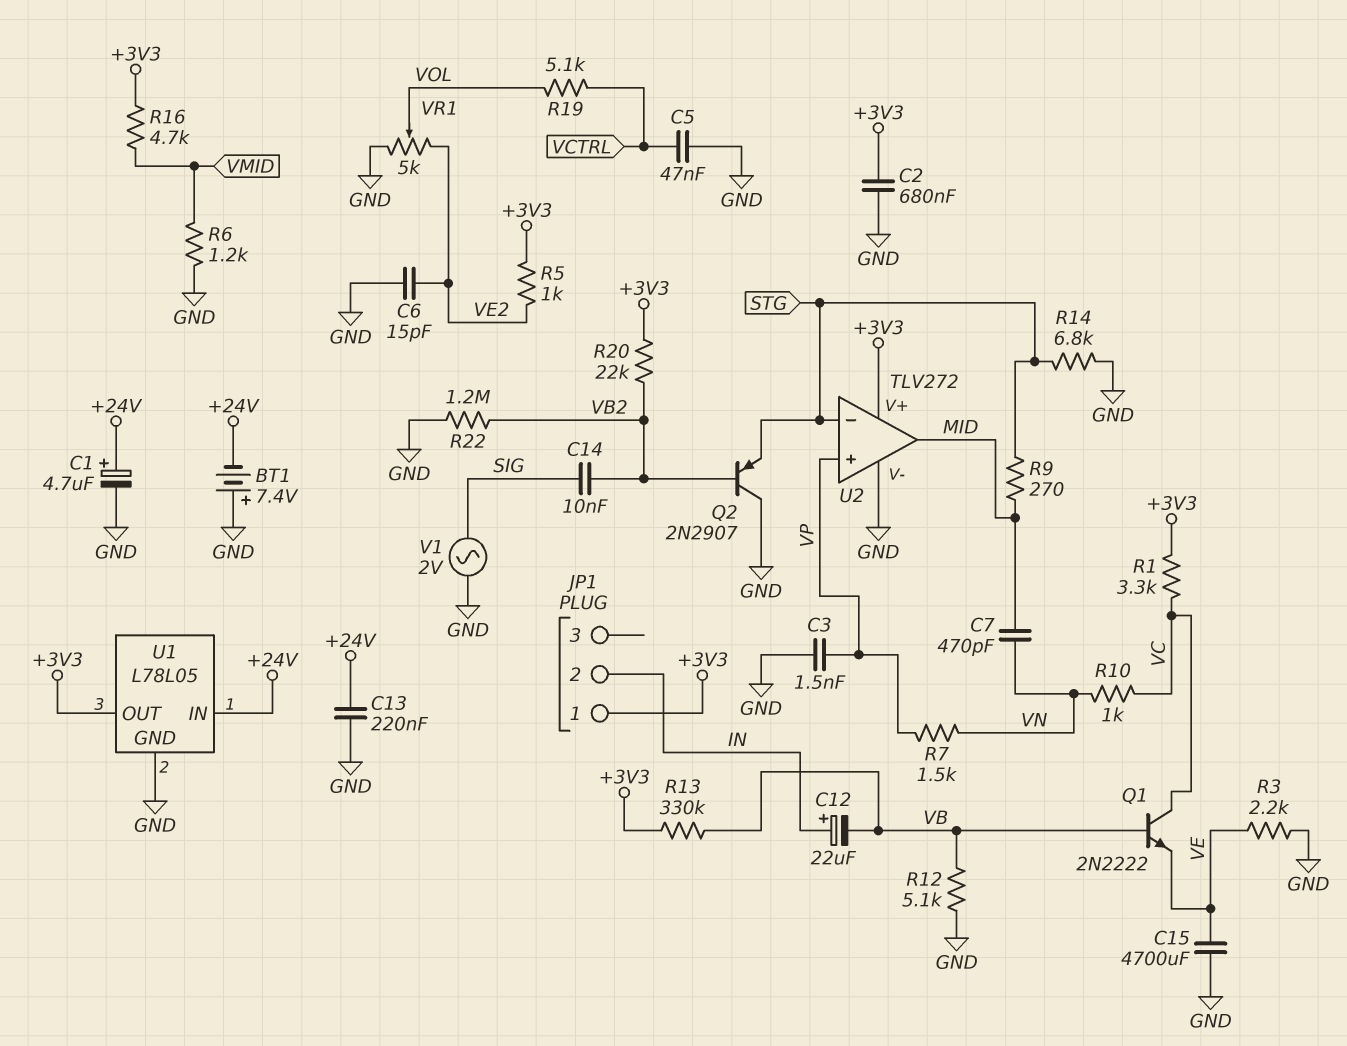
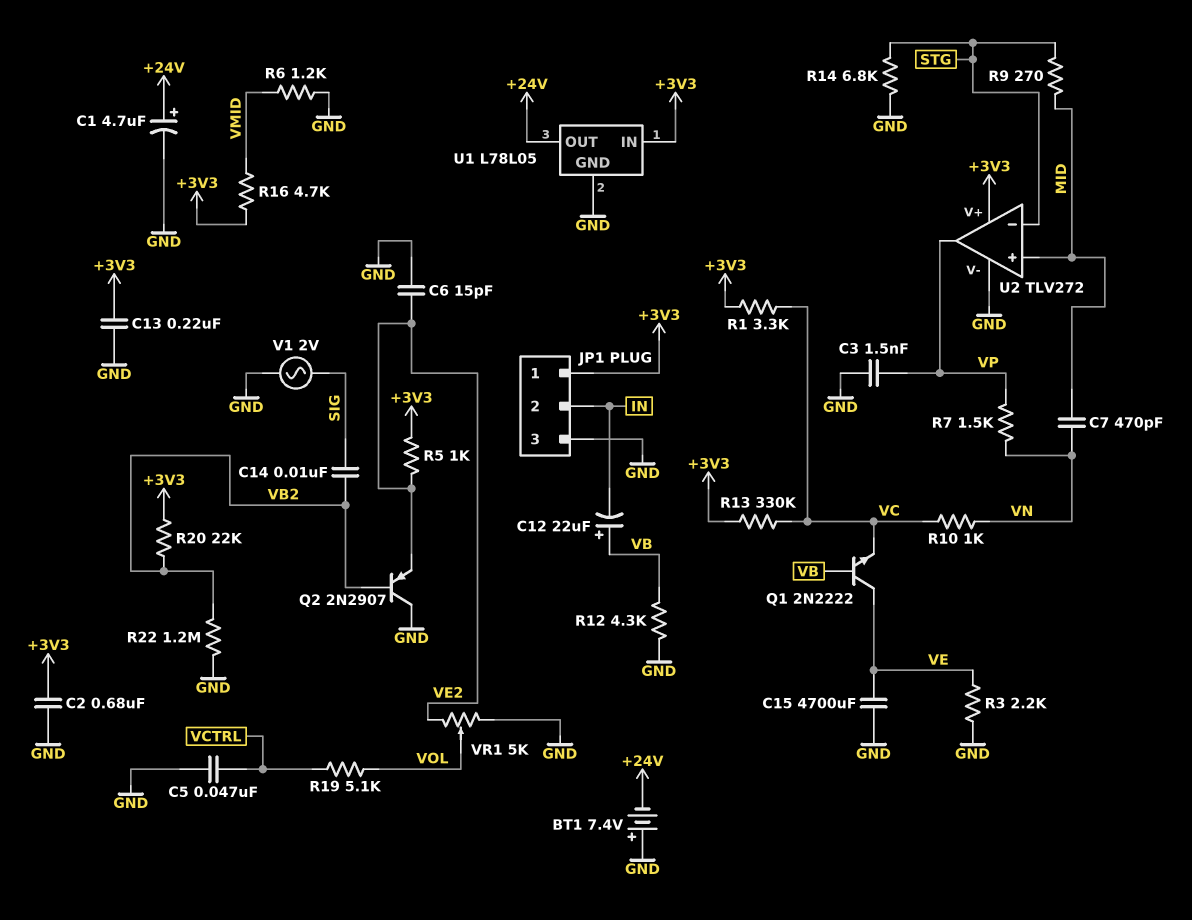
C12: 22uF (plus IN, minus VB) -> 22uF (plus VB, minus IN)
C13: 220nF (+24V, GND) -> 220nF (+3V3, GND)
JP1 pin 3: none -> GND
Q1: NPN 2N2222 (B VB, C VC, E VE) -> NPN 2N2222 (B VB, C VE, E VC)
Q2: PNP 2N2907 (B VB2, C GND, E STG) -> PNP 2N2907 (B VB2, C GND, E VE2)
R12: 5.1k (GND, VB) -> 4.3k (GND, VB)
R13: 330k (+3V3, VB) -> 330k (+3V3, VC)
U1 pin IN: +24V -> +3V3
U1 pin OUT: +3V3 -> +24V
U2 pin in+: VP -> MID
U2 pin out: MID -> VP

